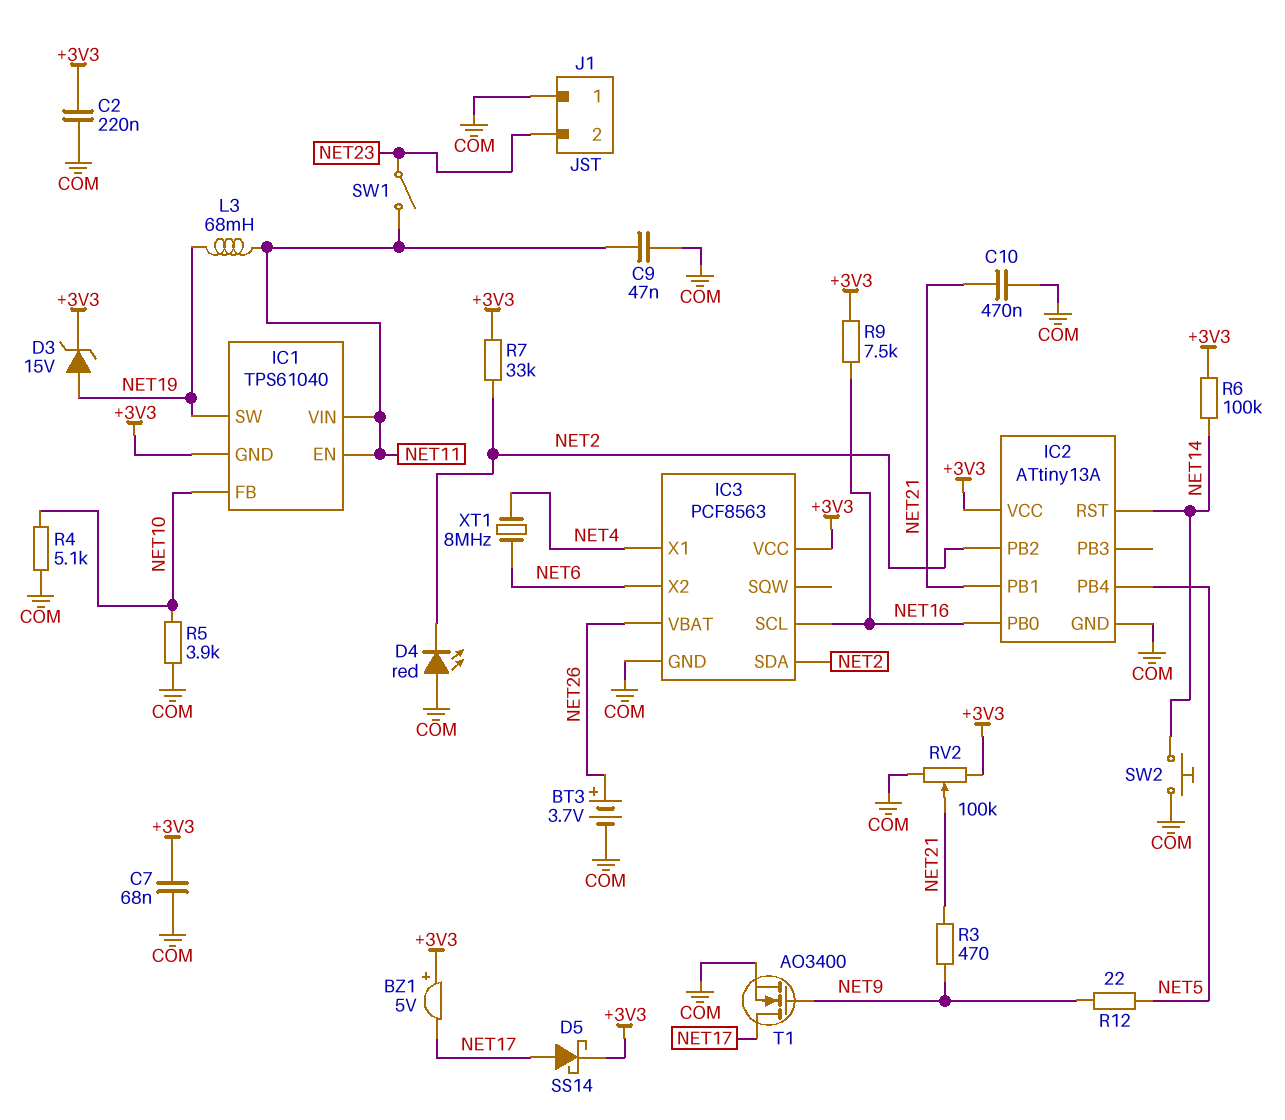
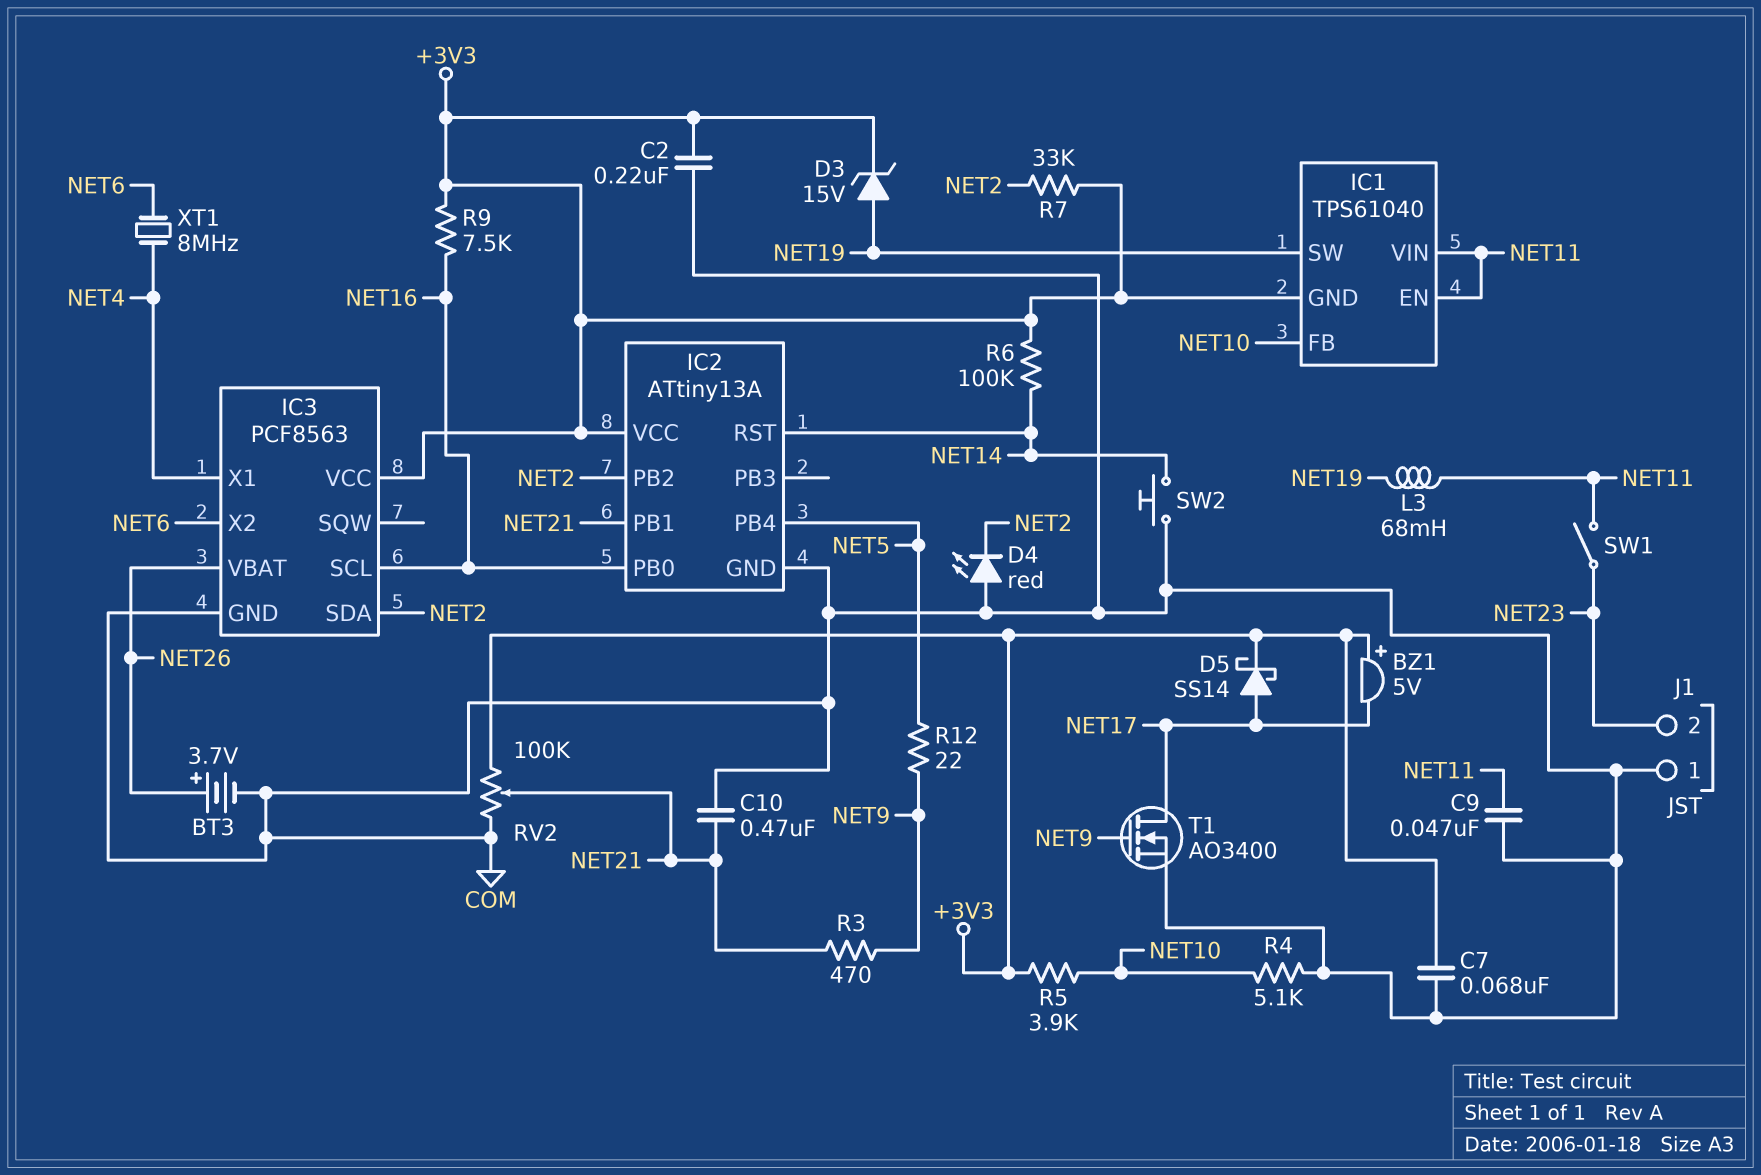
R5: 3.9k (COM, NET10) -> 3.9k (+3V3, NET10)

